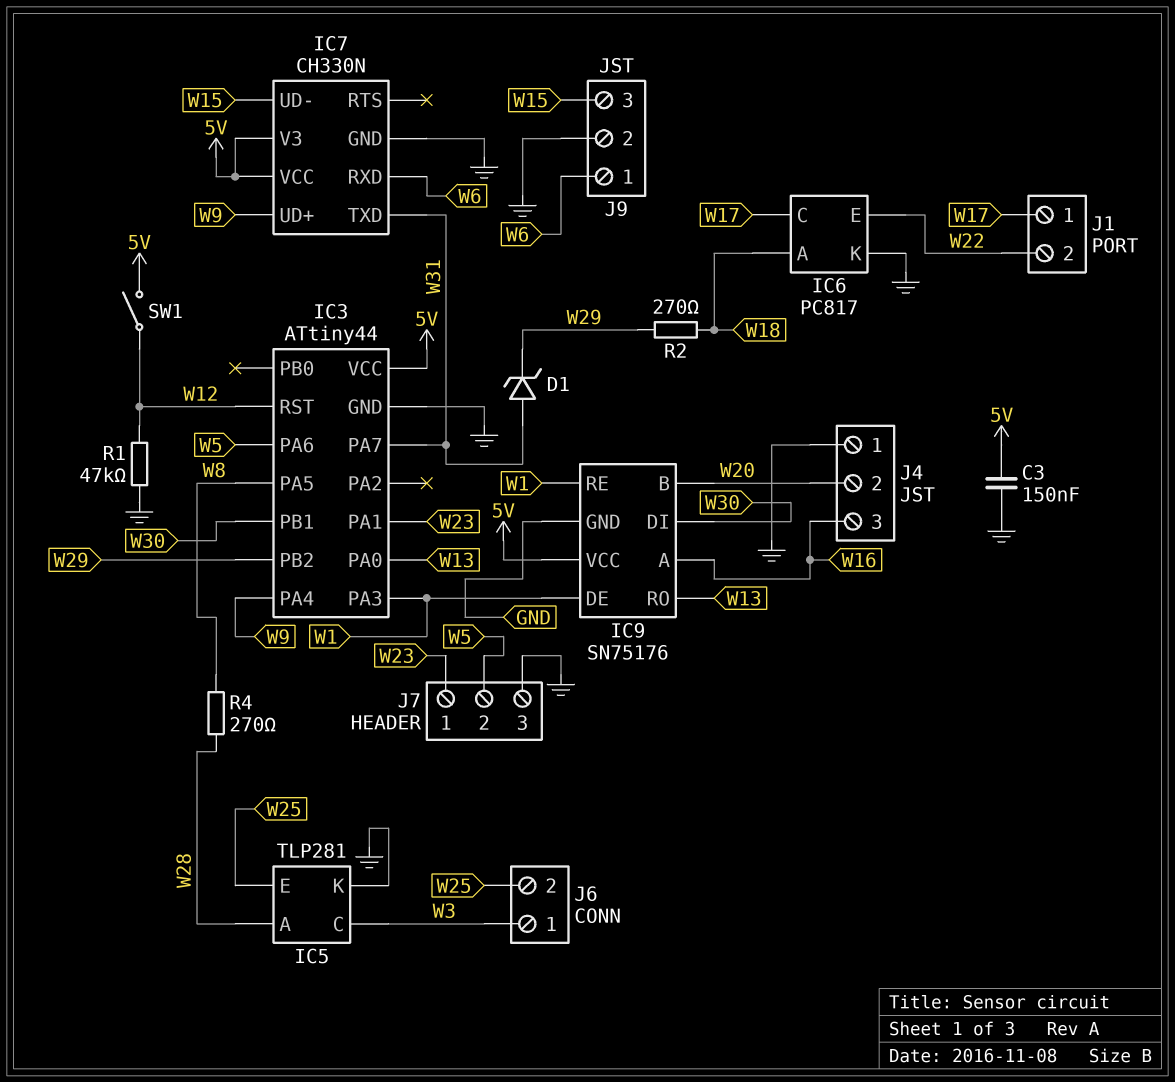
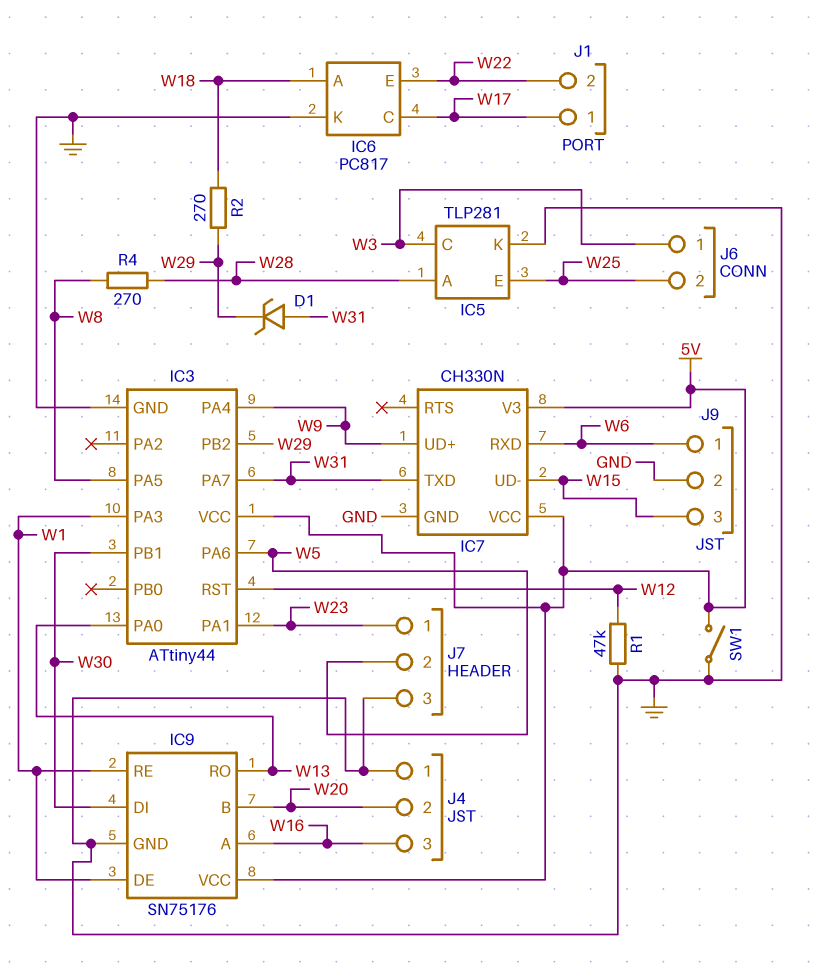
C3: 150nF (5V, GND) -> none
SW1: switch (5V, W12) -> switch (5V, GND)

